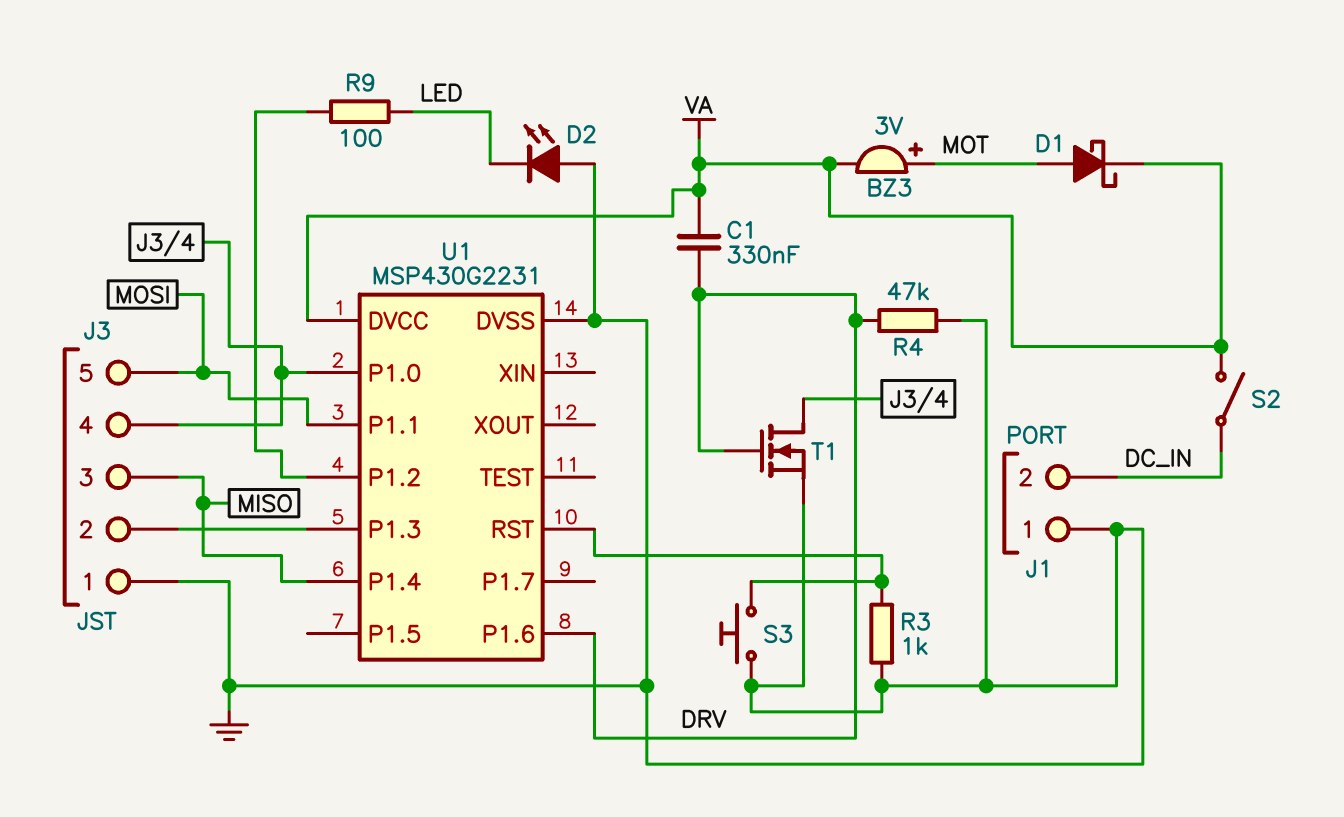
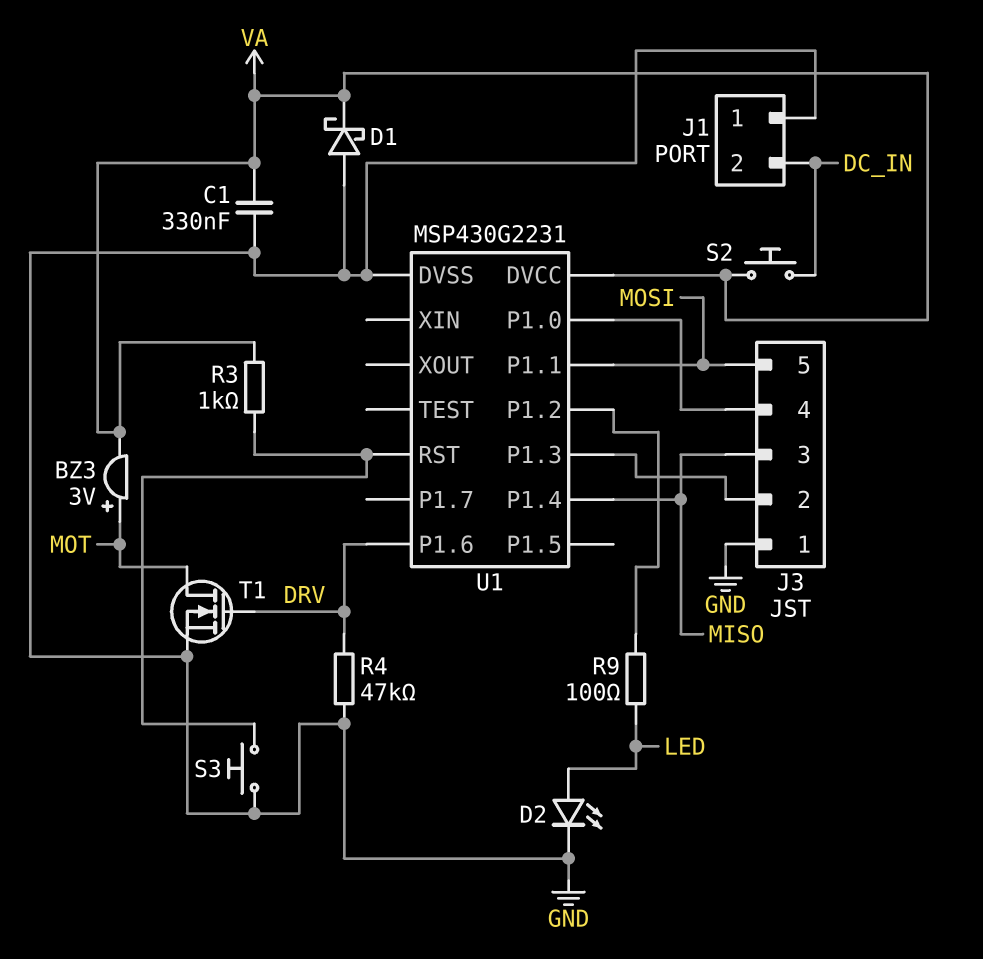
C1: 330nF (DRV, VA) -> 330nF (GND, VA)
D1: schottky (A MOT, K VA) -> schottky (A GND, K VA)
D2: LED (A GND, K LED) -> LED (A LED, K GND)
R3: 1k (GND, U1/RST) -> 1k (U1/RST, VA)
S2: switch (DC_IN, VA) -> button (DC_IN, VA)
T1: NMOS (G DRV, D J3/4, S GND) -> NMOS (G DRV, D MOT, S GND)

